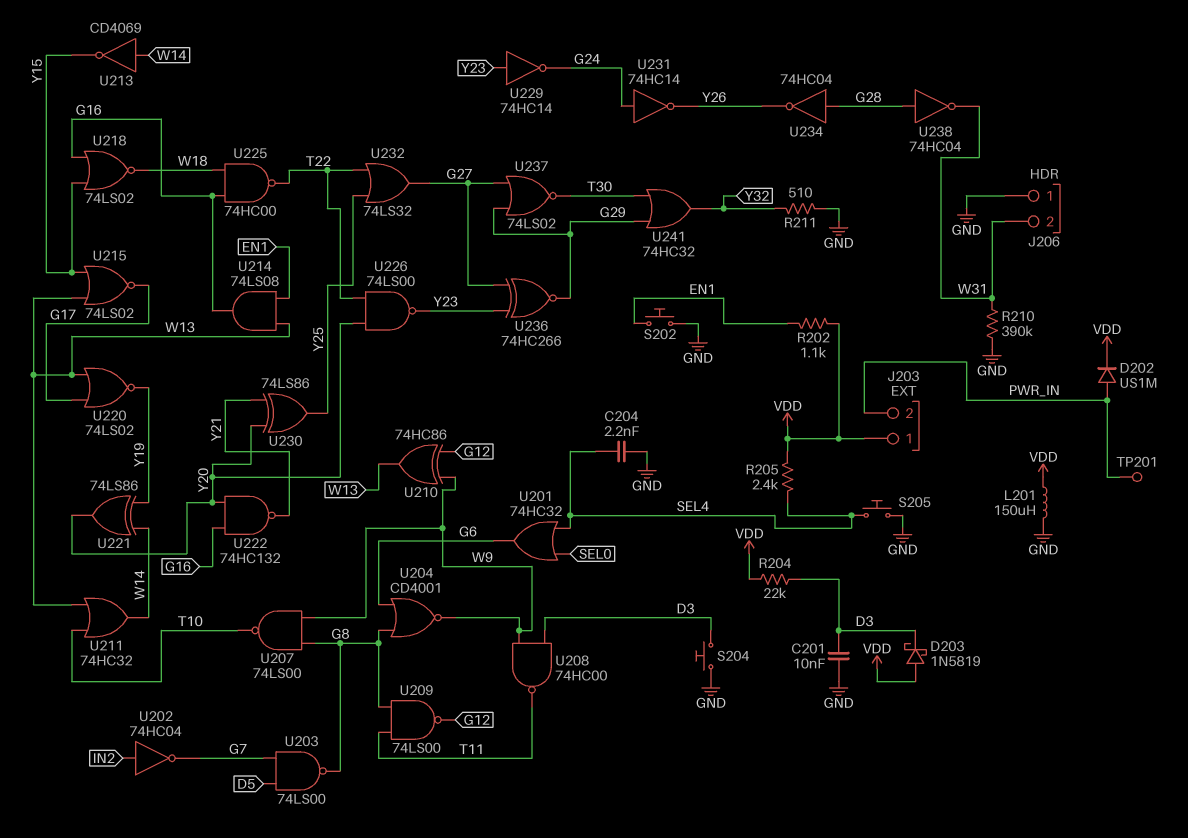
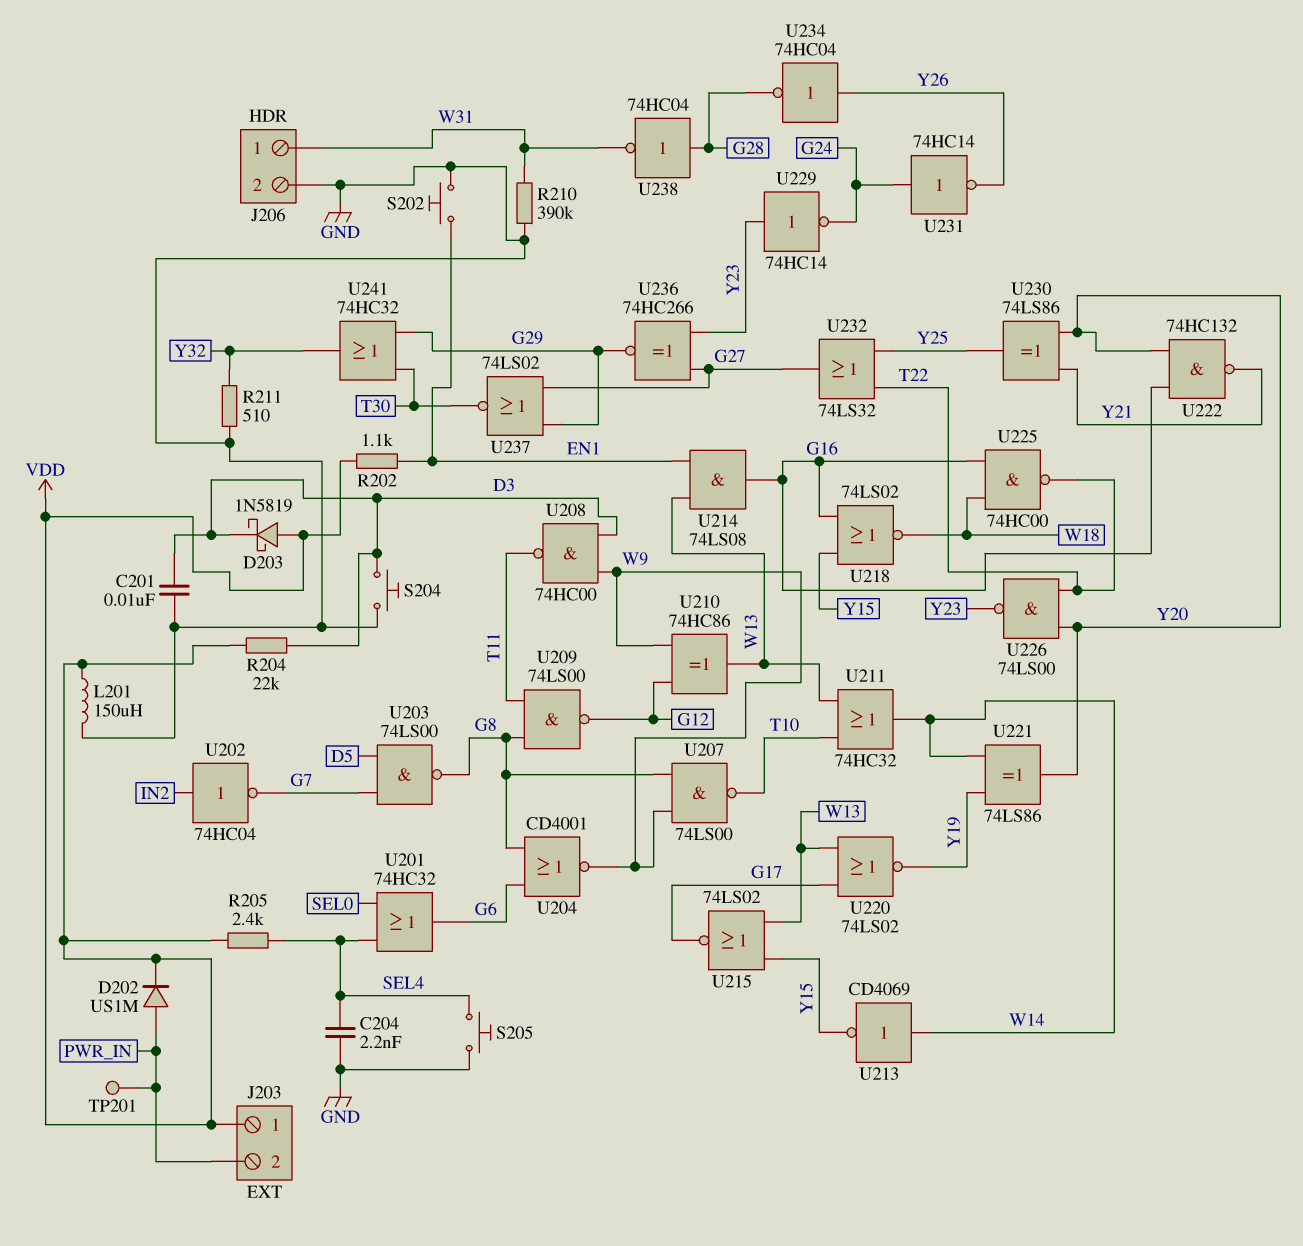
J206 pin 1: GND -> W31
J206 pin 2: W31 -> GND
U234: NOT 74HC04 (in G28, out Y26) -> NOT 74HC04 (in Y26, out G28)

